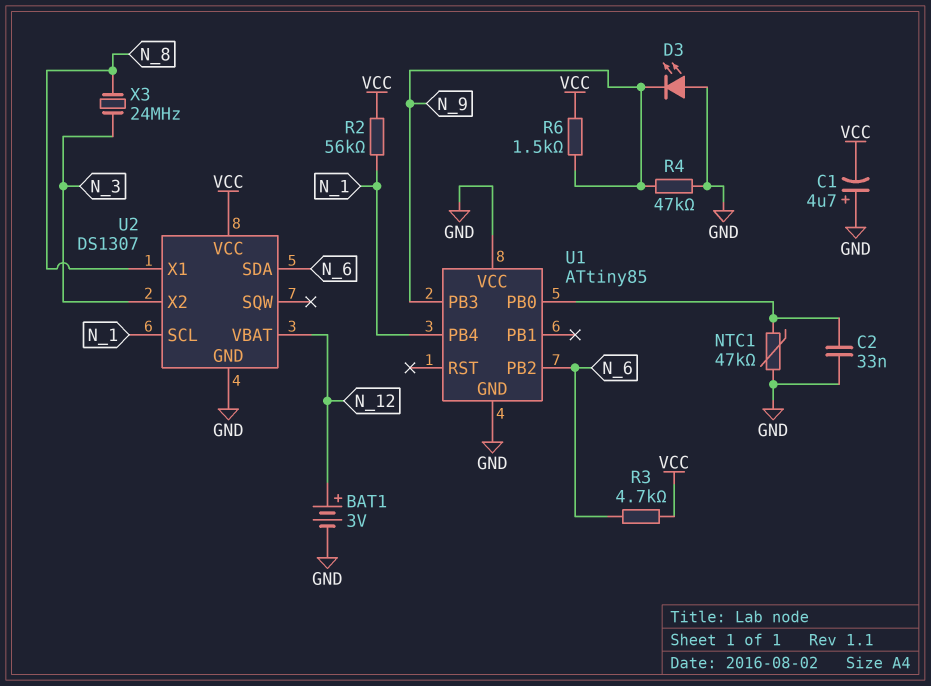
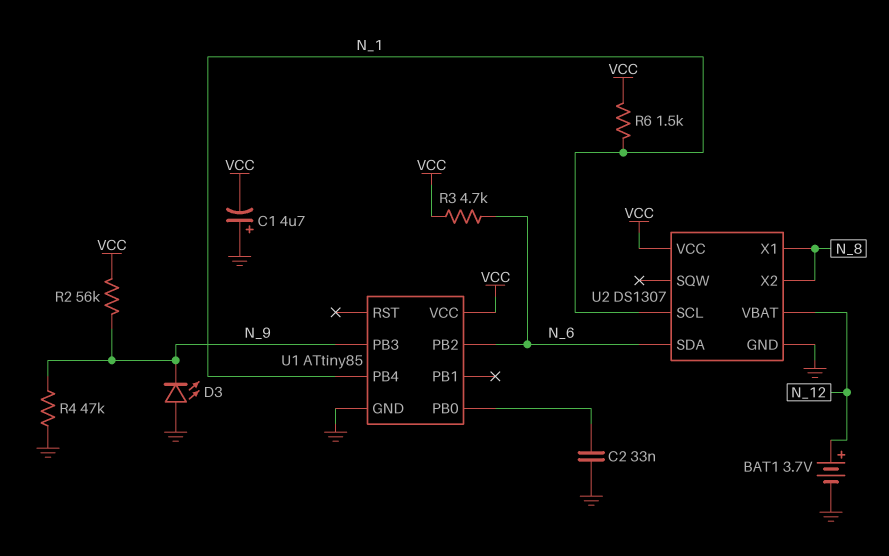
BAT1: 3V (plus N_12, minus GND) -> 3.7V (plus N_12, minus GND)
NTC1: 47k (GND, U1/PB0) -> none
R2: 56k (N_1, VCC) -> 56k (N_9, VCC)
R6: 1.5k (N_9, VCC) -> 1.5k (N_1, VCC)
U1 pin VCC: GND -> VCC
U2 pin X2: N_3 -> N_8
X3: 24MHz (N_3, N_8) -> none

